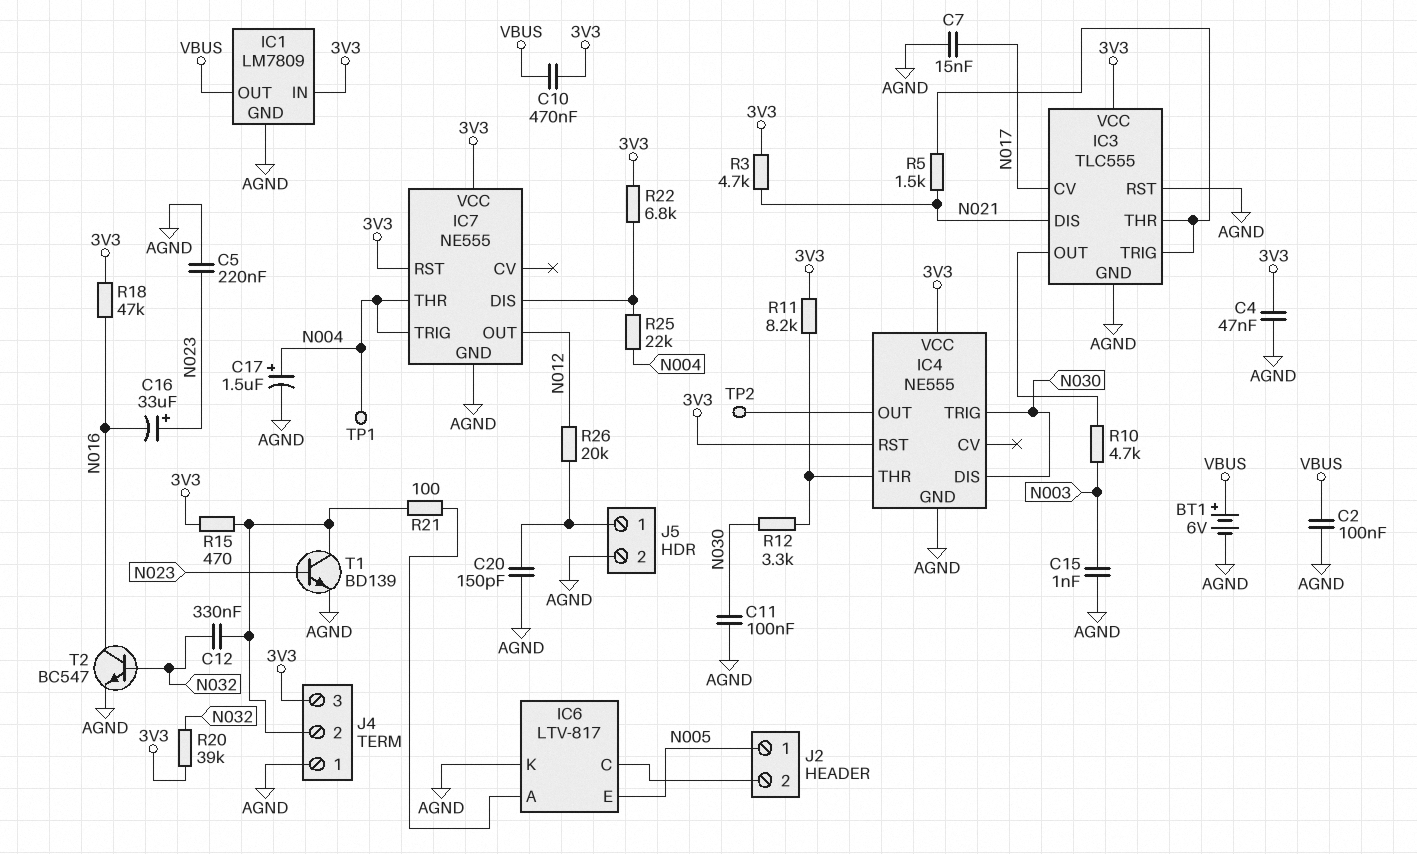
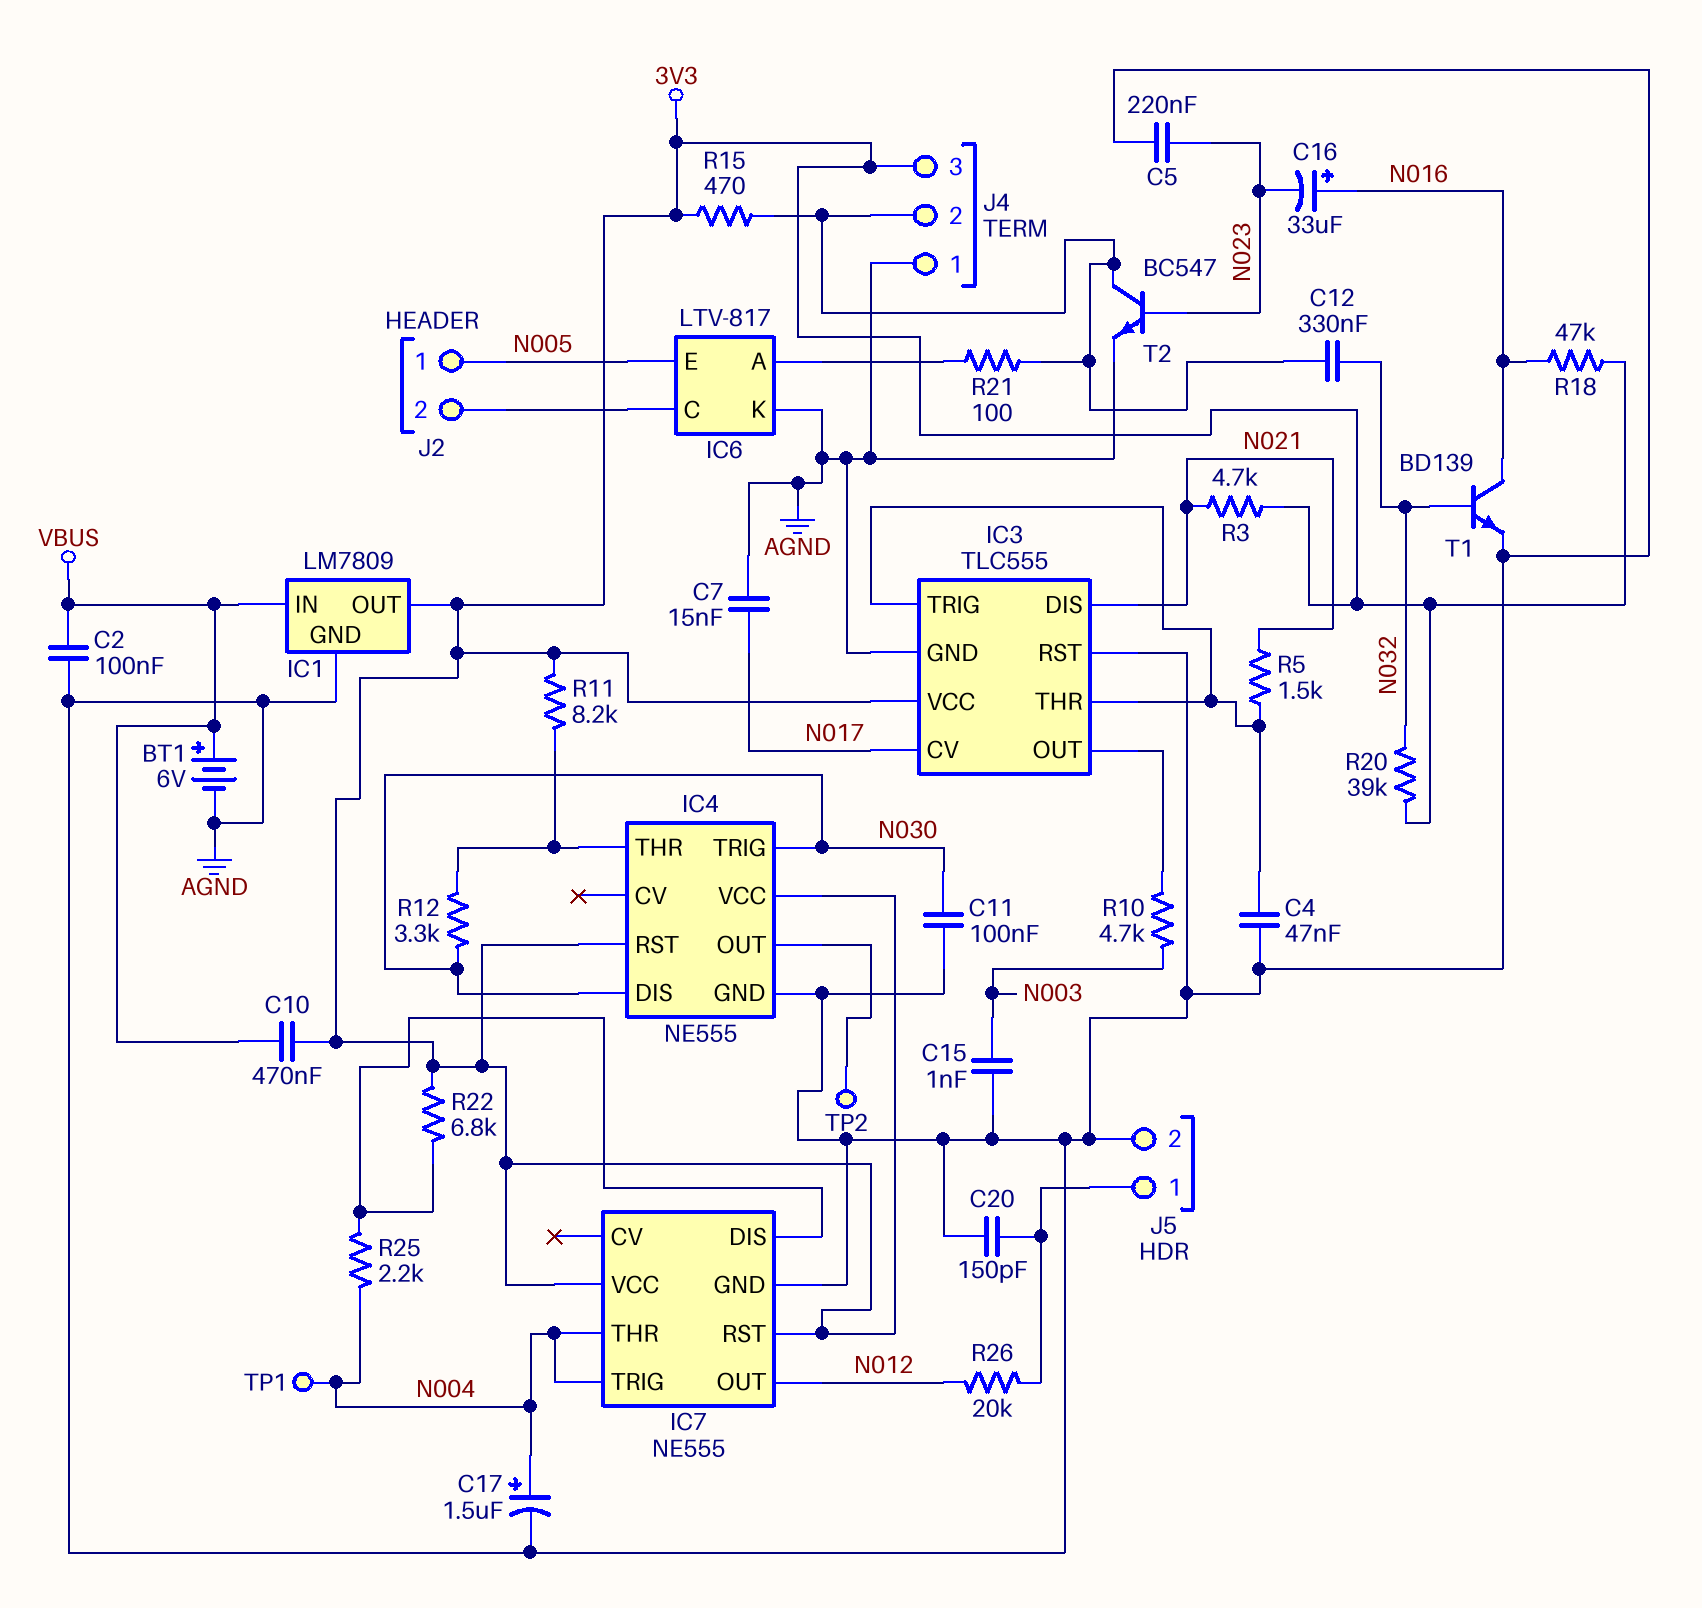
C4: 47nF (3V3, AGND) -> 47nF (AGND, IC3/THR)
C16: 33uF (plus N023, minus N016) -> 33uF (plus N016, minus N023)
IC1 pin IN: 3V3 -> VBUS
IC1 pin OUT: VBUS -> 3V3
R25: 22k (IC7/DIS, N004) -> 2.2k (IC7/DIS, N004)
T1: NPN BD139 (B N023, C J4/2, E AGND) -> NPN BD139 (B N032, C N016, E AGND)
T2: NPN BC547 (B N032, C N016, E AGND) -> NPN BC547 (B N023, C J4/2, E AGND)

